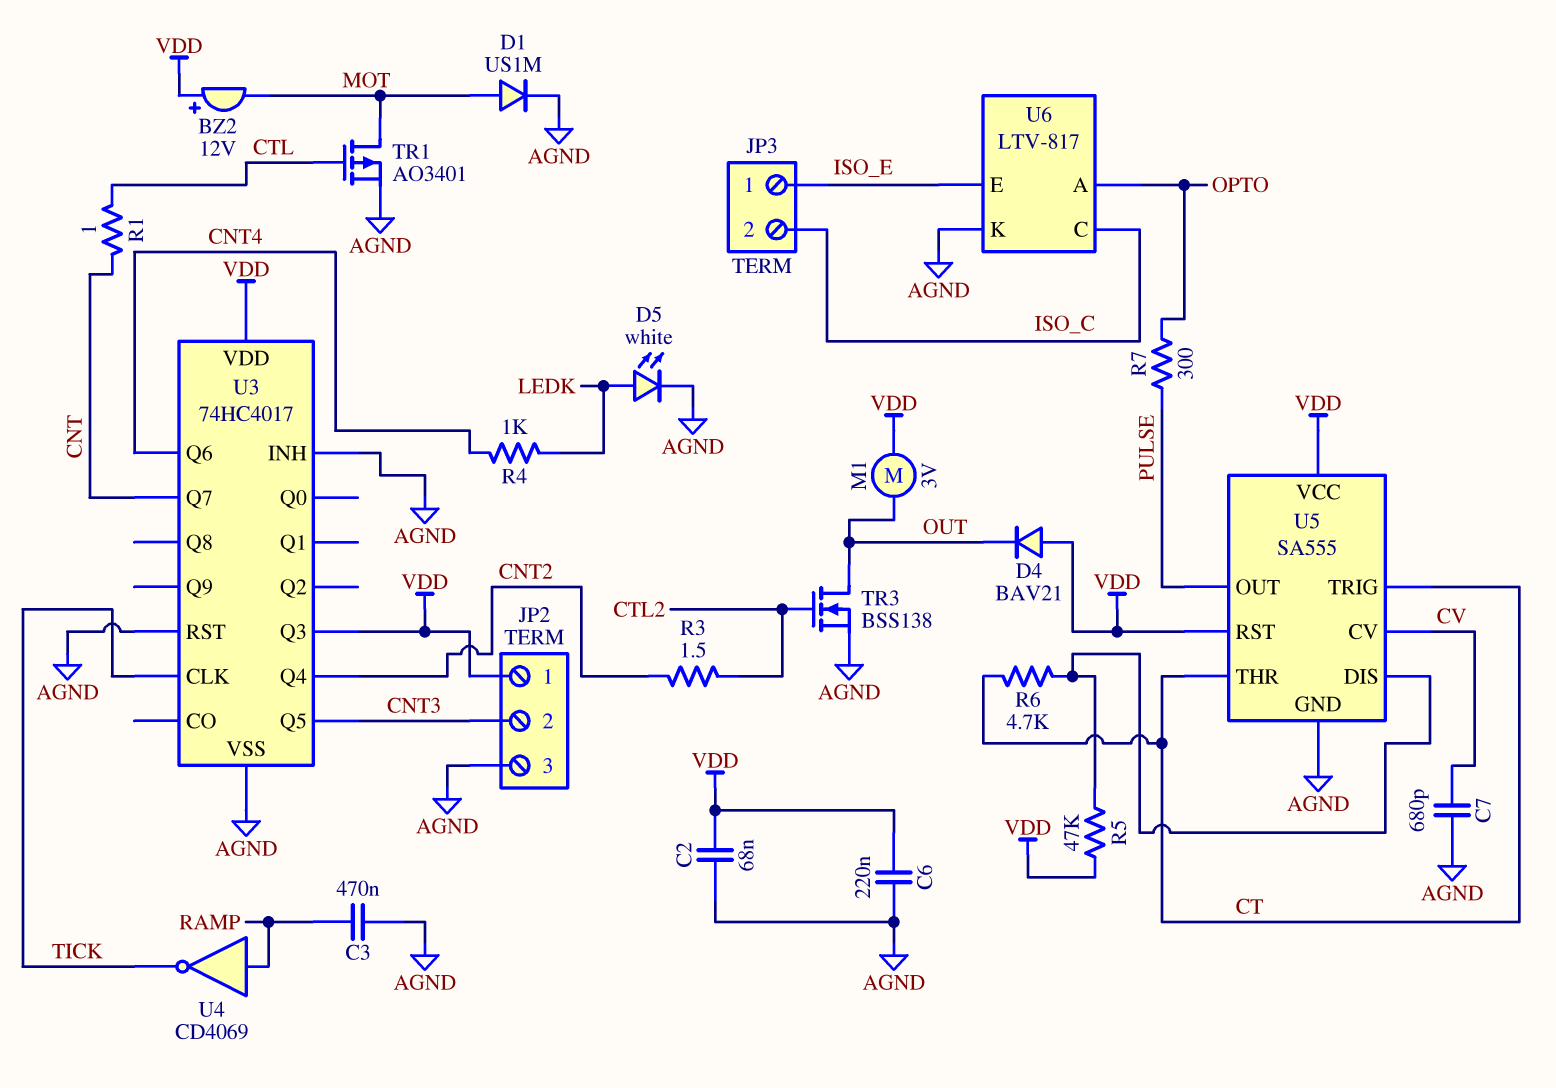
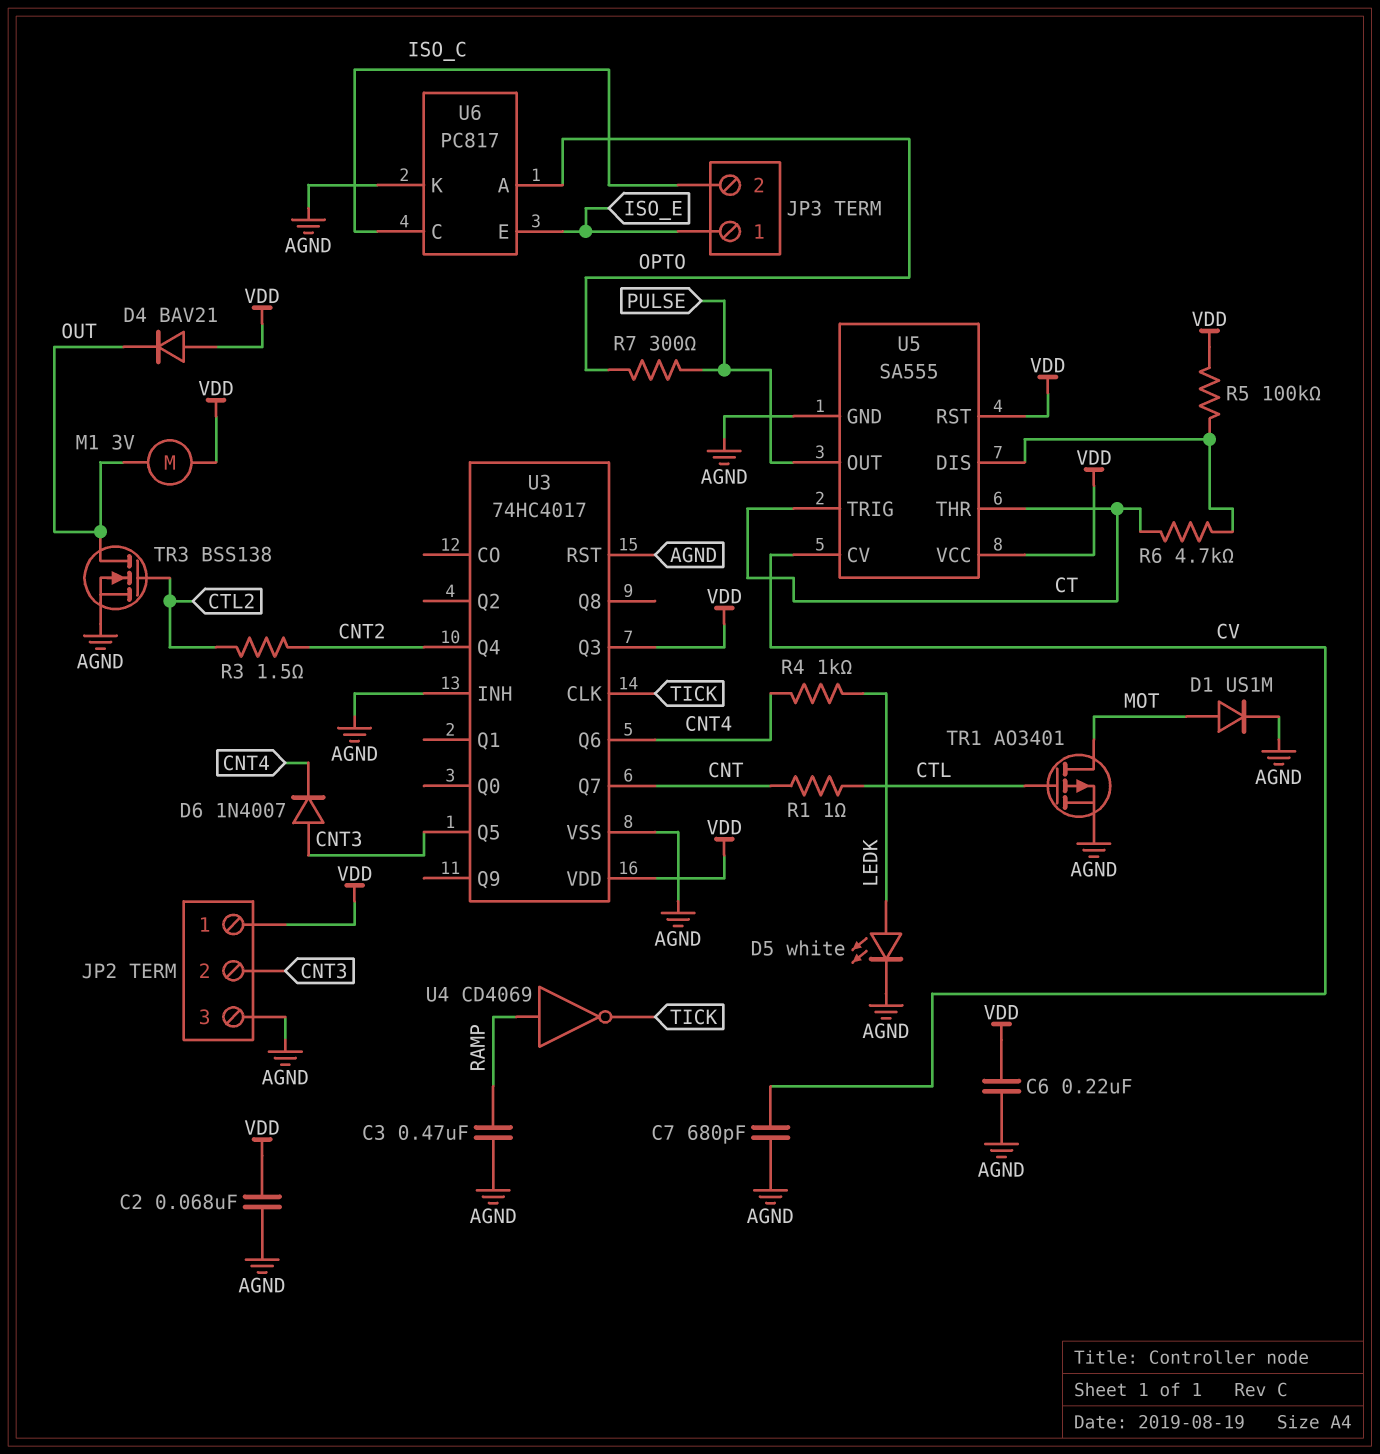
BZ2: buzzer 12V (plus VDD, minus MOT) -> none
D6: none -> diode 1N4007 (A CNT3, K CNT4)
R5: 47k (U5/DIS, VDD) -> 100k (U5/DIS, VDD)
U6: LTV-817 -> PC817

